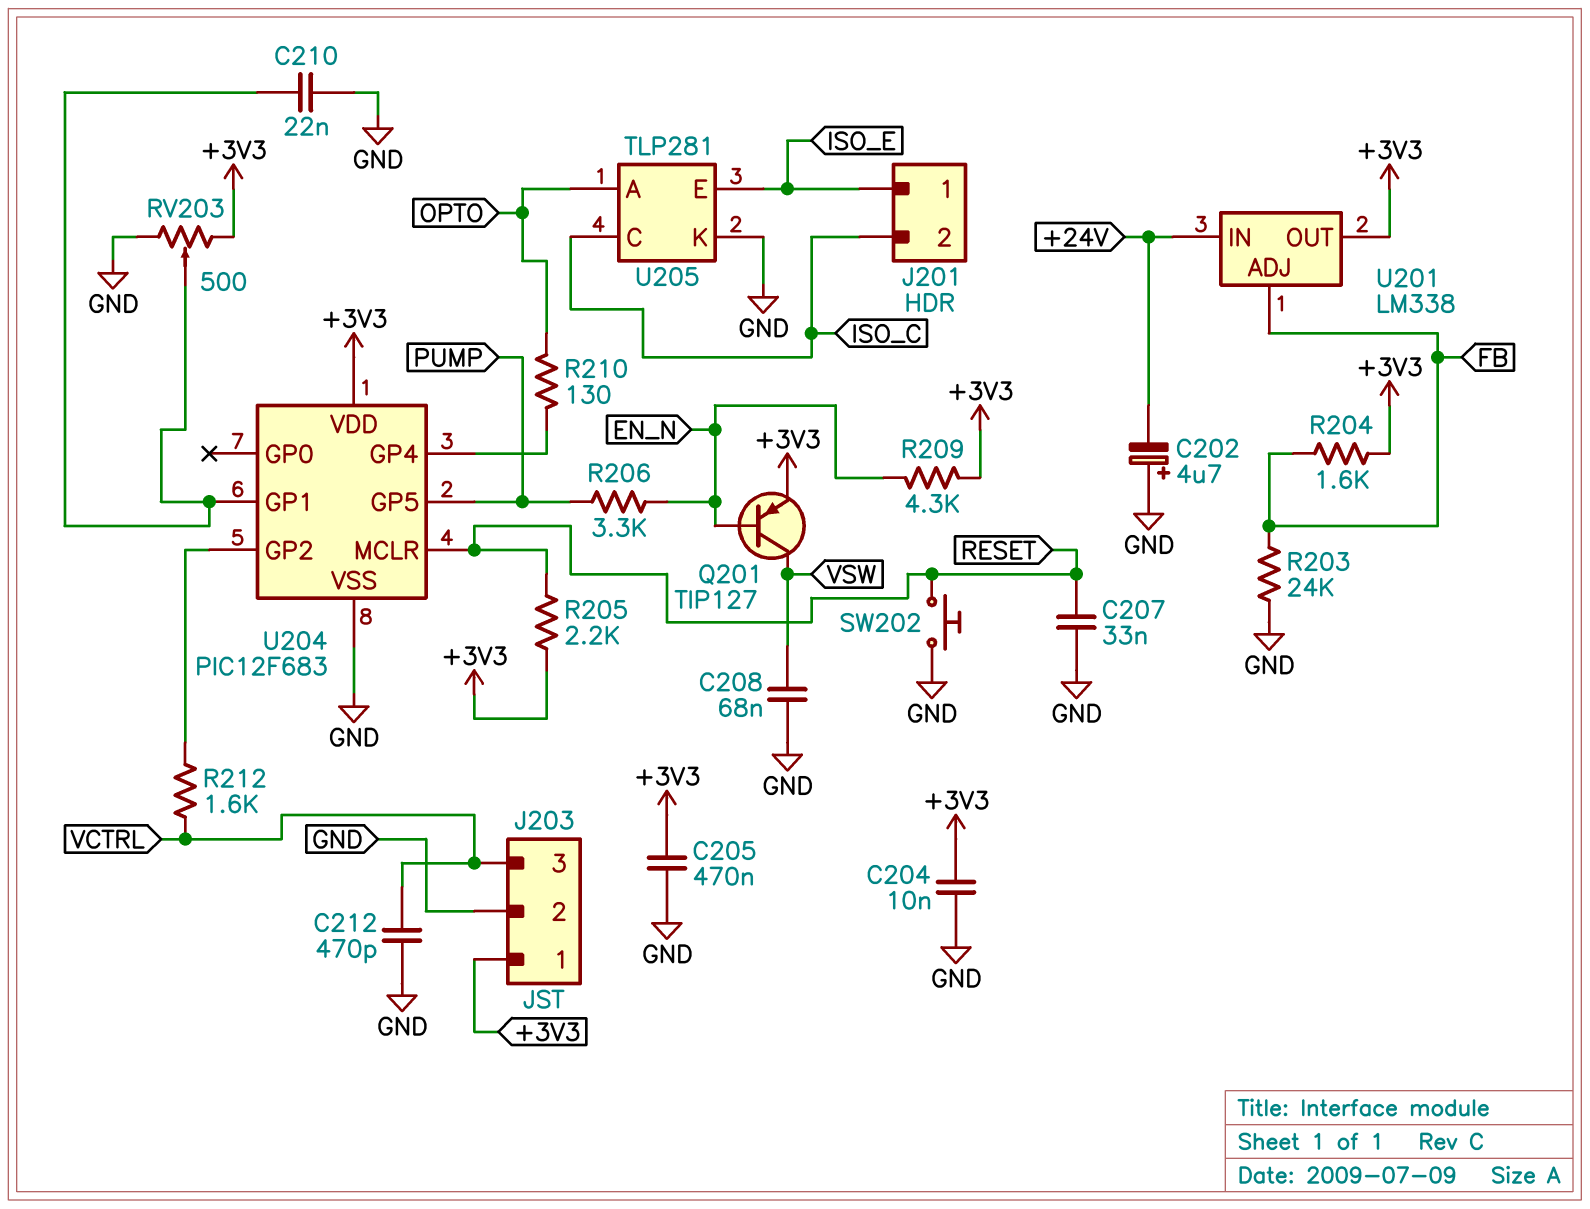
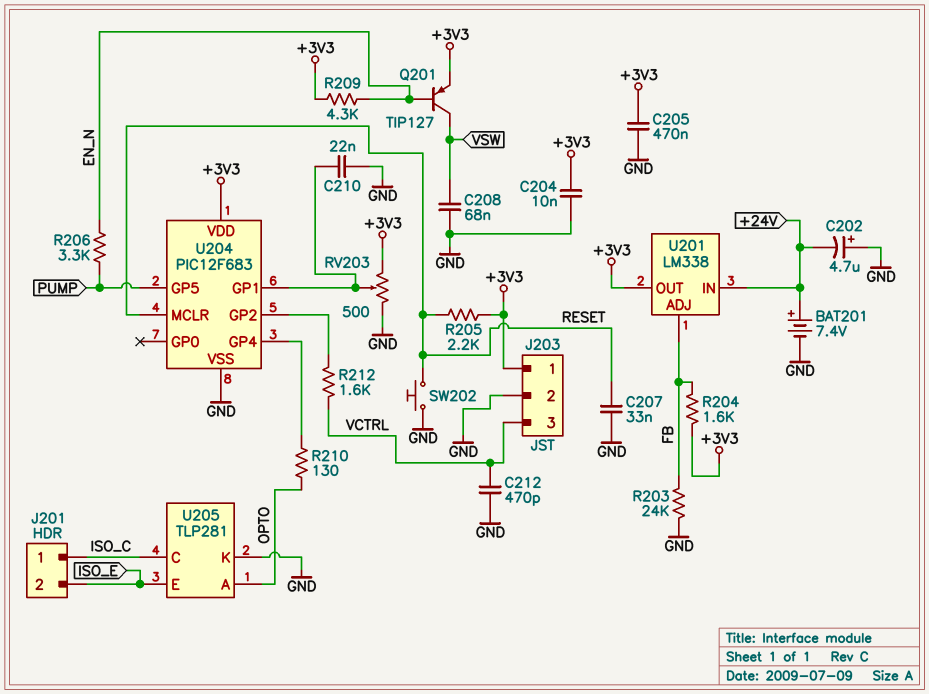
BAT201: none -> 7.4V (plus +24V, minus GND)
J201 pin 1: ISO_E -> ISO_C
J201 pin 2: ISO_C -> ISO_E

